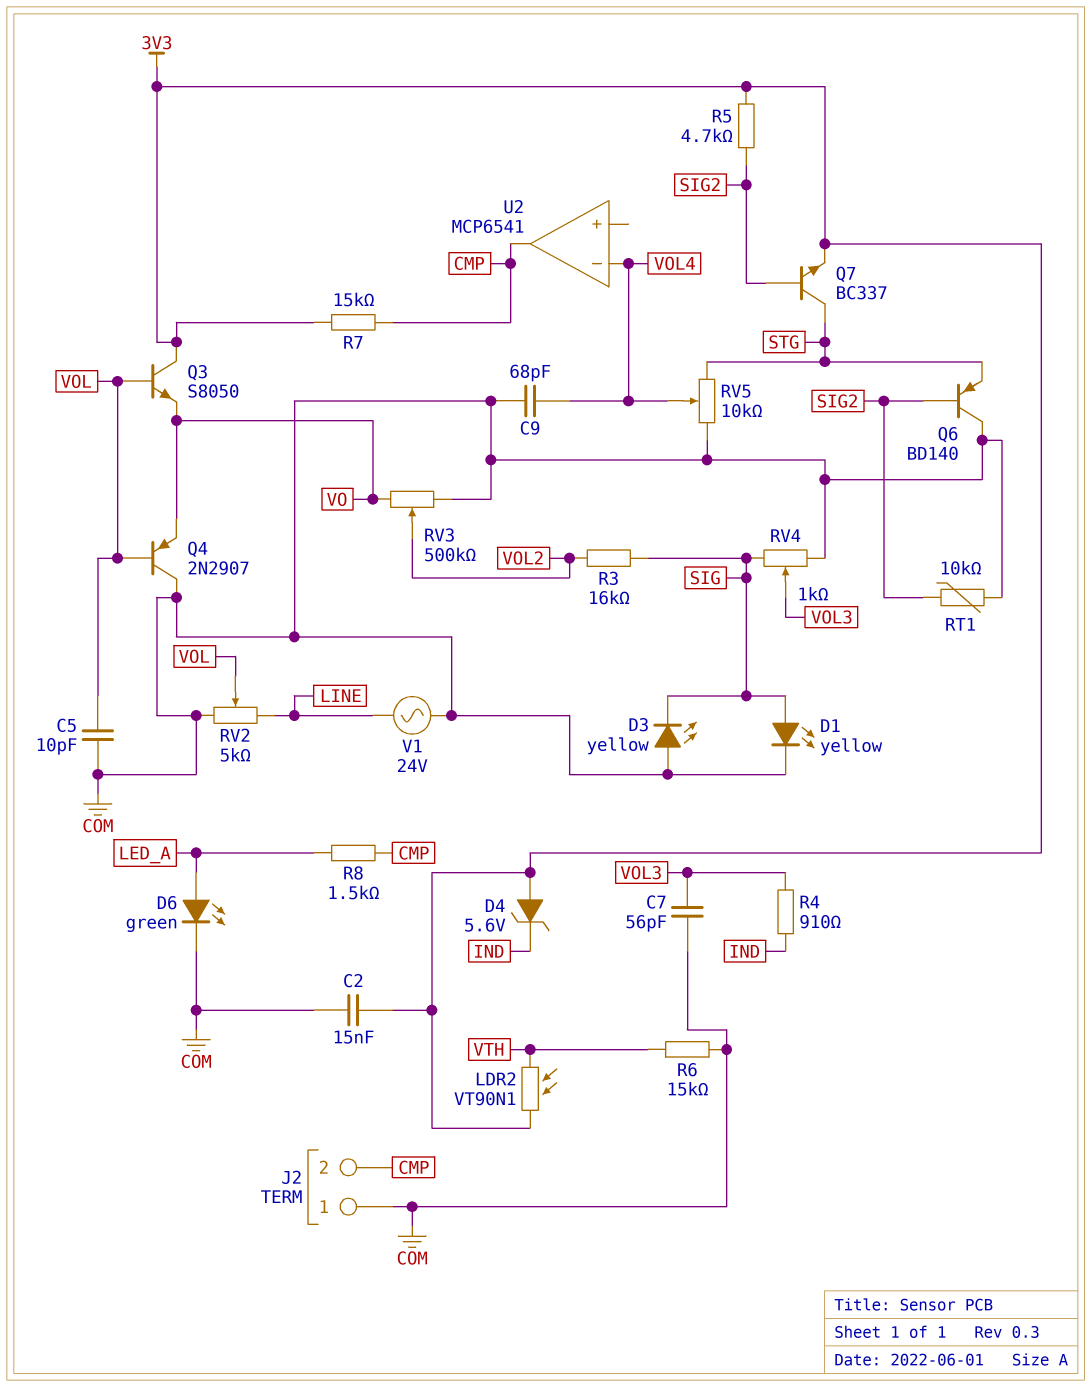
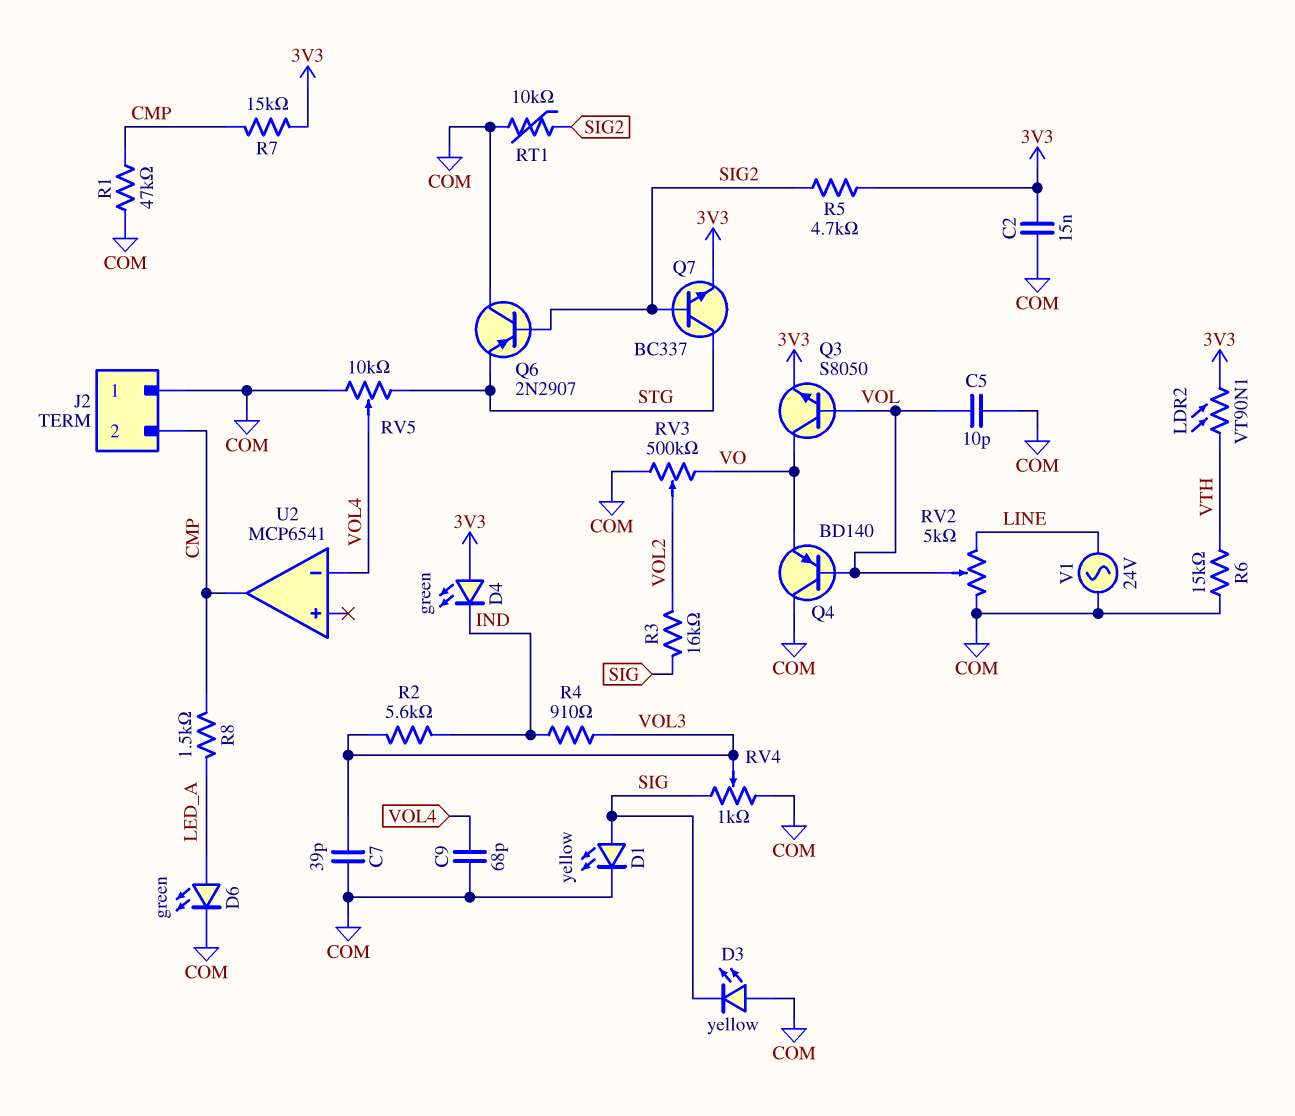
C7: 56pF (COM, VOL3) -> 39pF (COM, VOL3)
D4: zener 5.6V (A 3V3, K IND) -> LED green (A 3V3, K IND)
Q3: NPN S8050 (B VOL, C 3V3, E VO) -> NPN S8050 (B VOL, C VO, E 3V3)
Q4: PNP 2N2907 (B VOL, C COM, E VO) -> PNP BD140 (B VOL, C COM, E VO)
Q6: PNP BD140 (B SIG2, C COM, E STG) -> PNP 2N2907 (B SIG2, C COM, E STG)
R1: none -> 47k (CMP, COM)
R2: none -> 5.6k (IND, VOL3)

